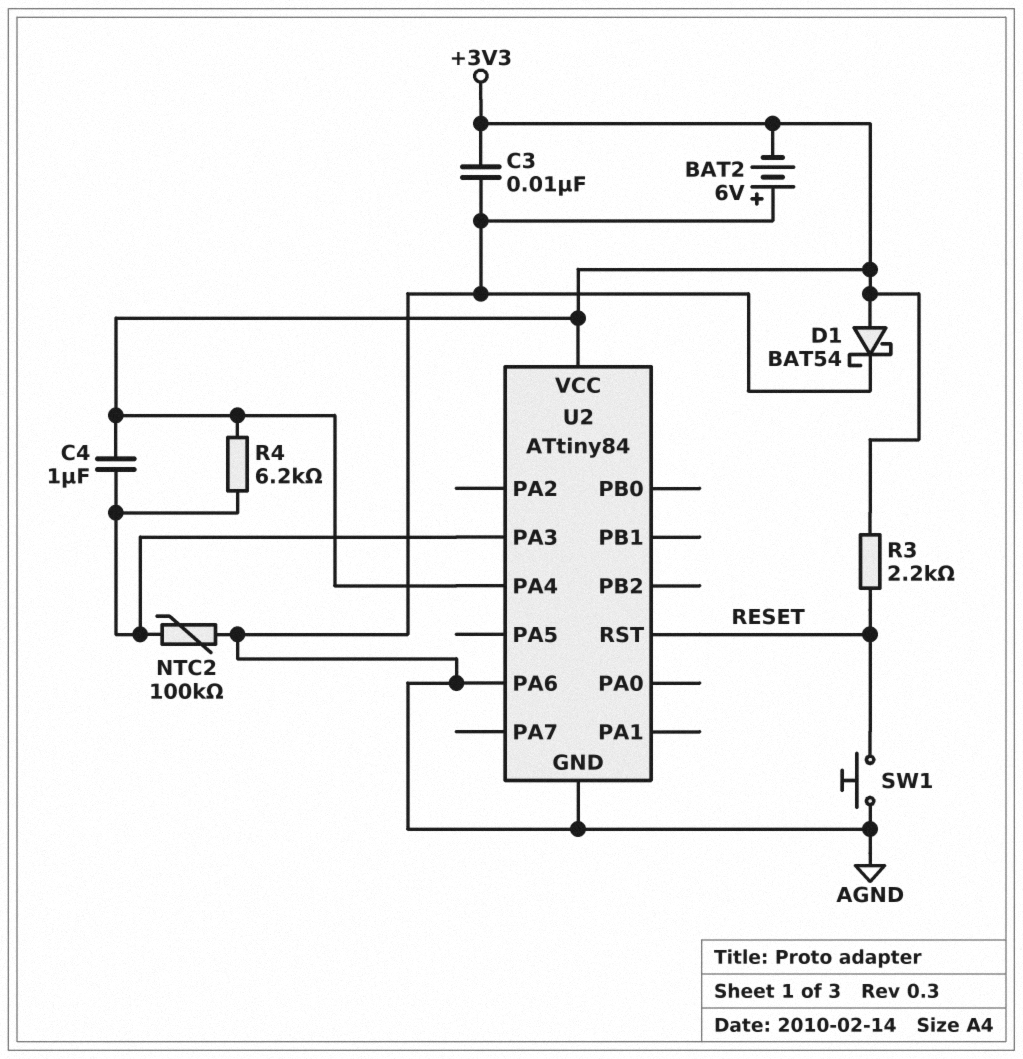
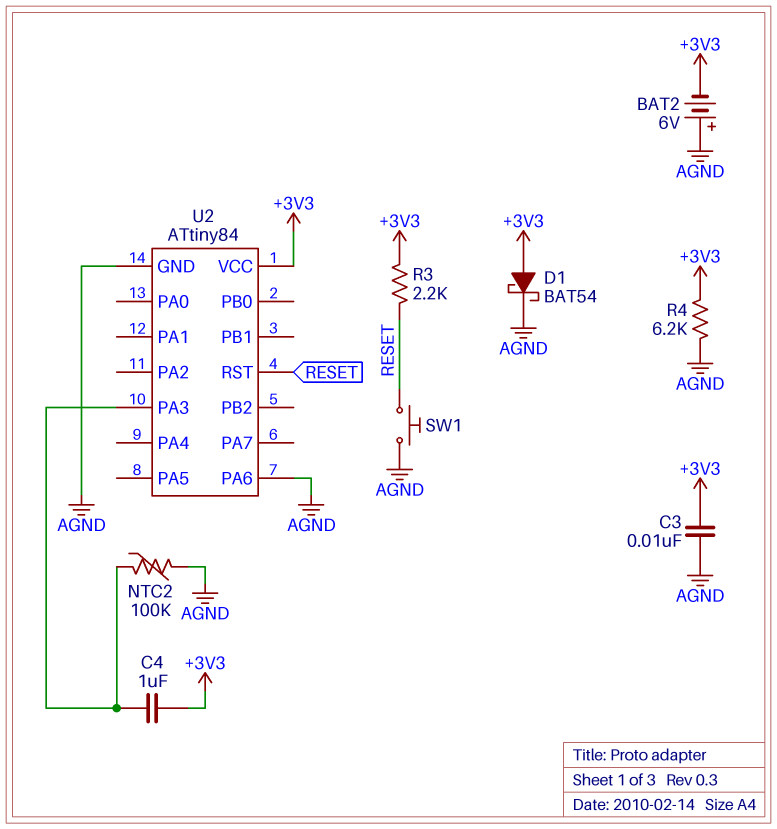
R4: 6.2k (+3V3, U2/PA3) -> 6.2k (+3V3, AGND)
U2 pin PA4: +3V3 -> none

